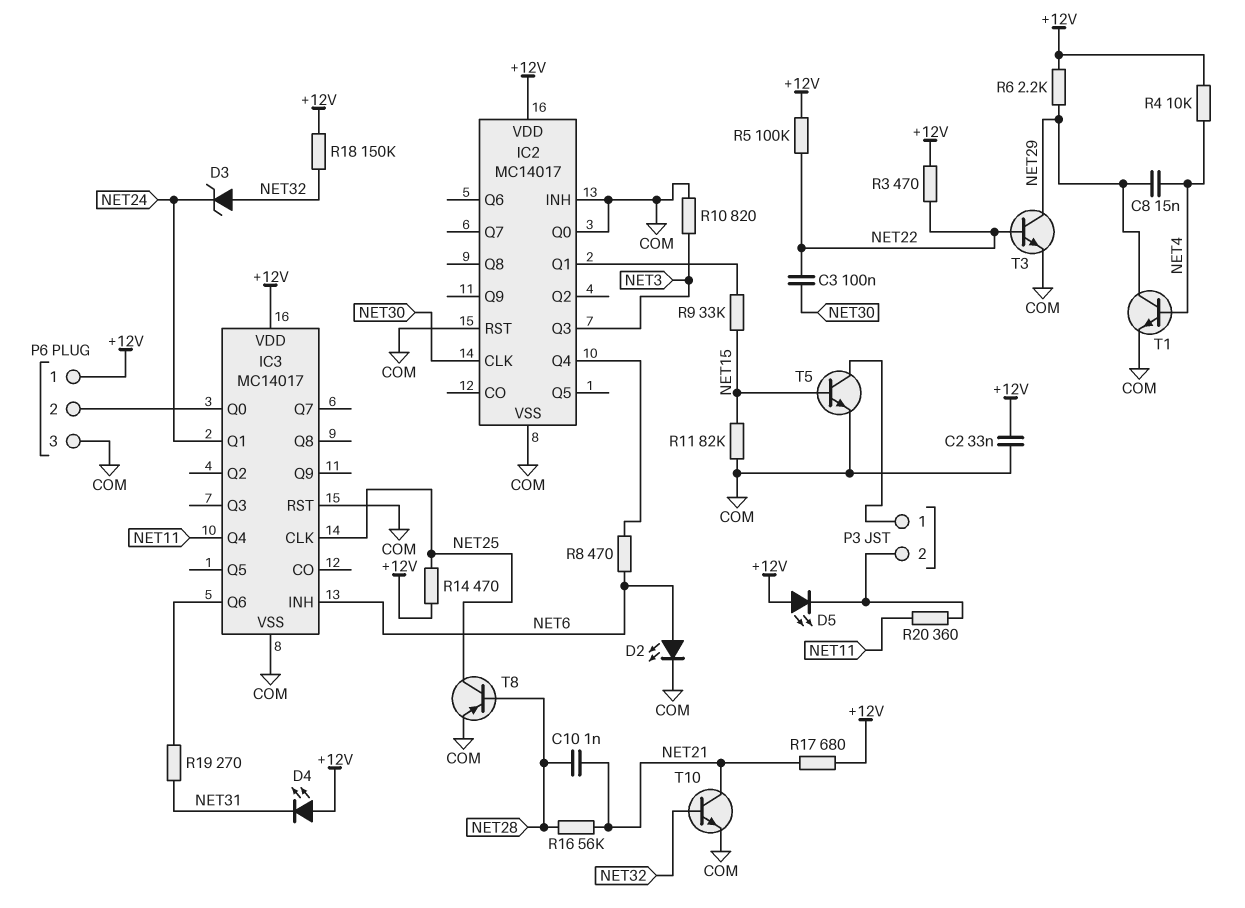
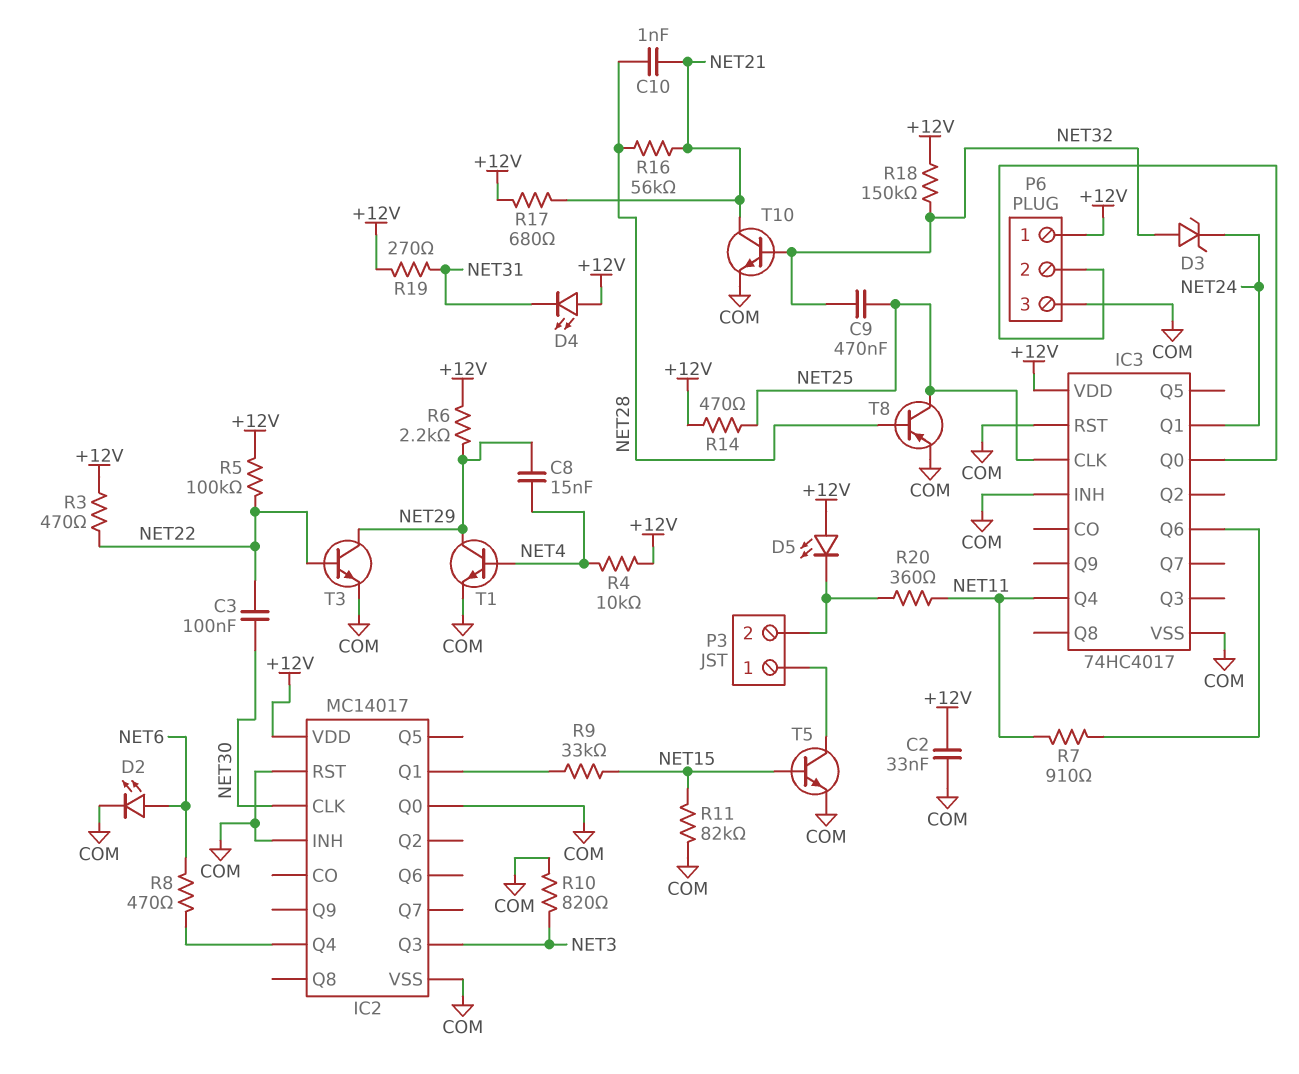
C9: none -> 470nF (NET25, NET32)
IC3: MC14017 -> 74HC4017
IC3 pin INH: NET6 -> COM
R7: none -> 910 (IC3/Q6, NET11)
R19: 270 (IC3/Q6, NET31) -> 270 (+12V, NET31)

